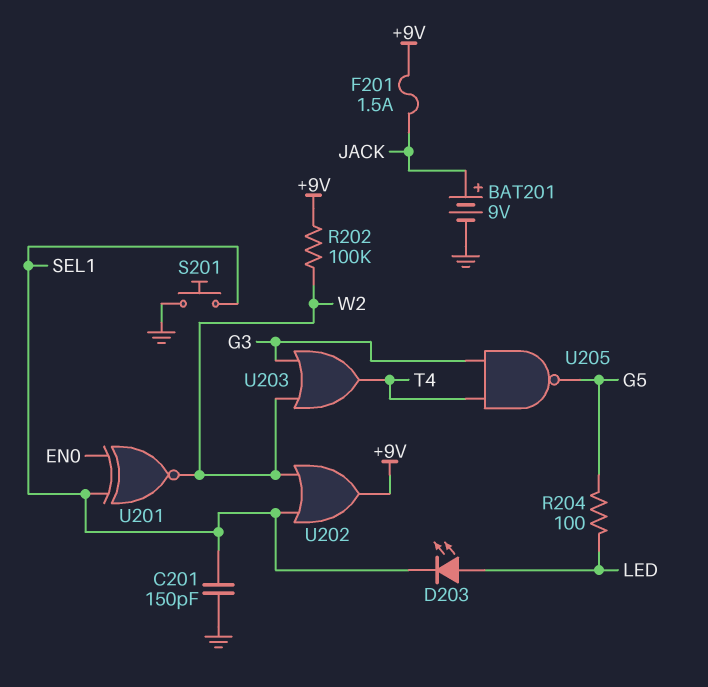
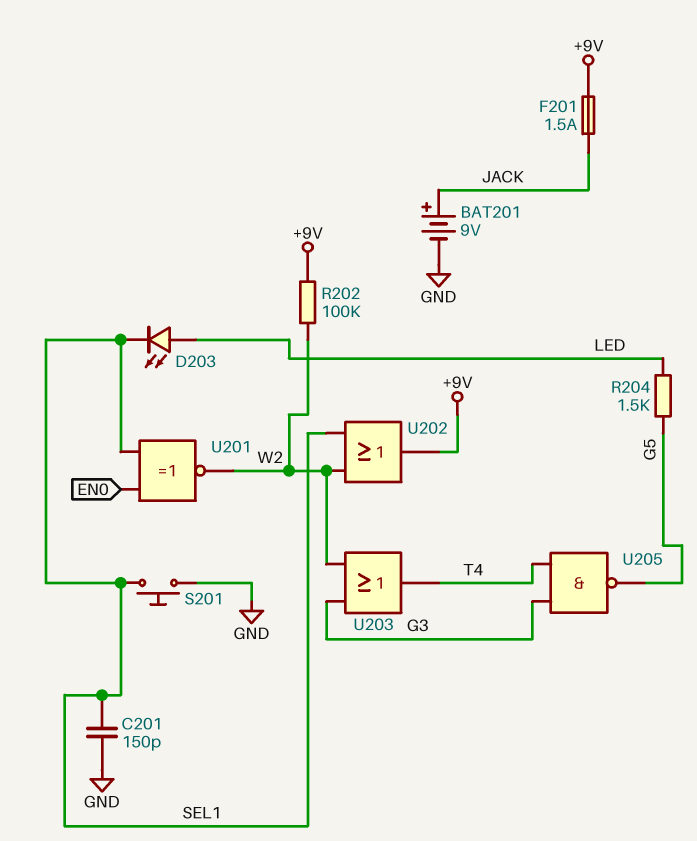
R204: 100 (G5, LED) -> 1.5k (G5, LED)

